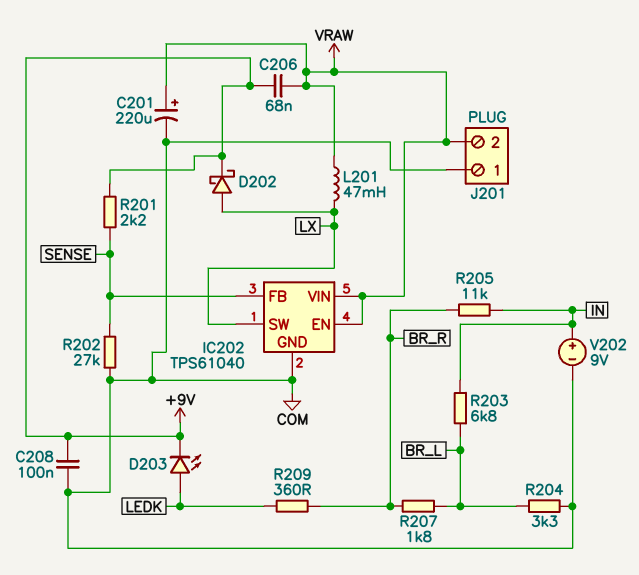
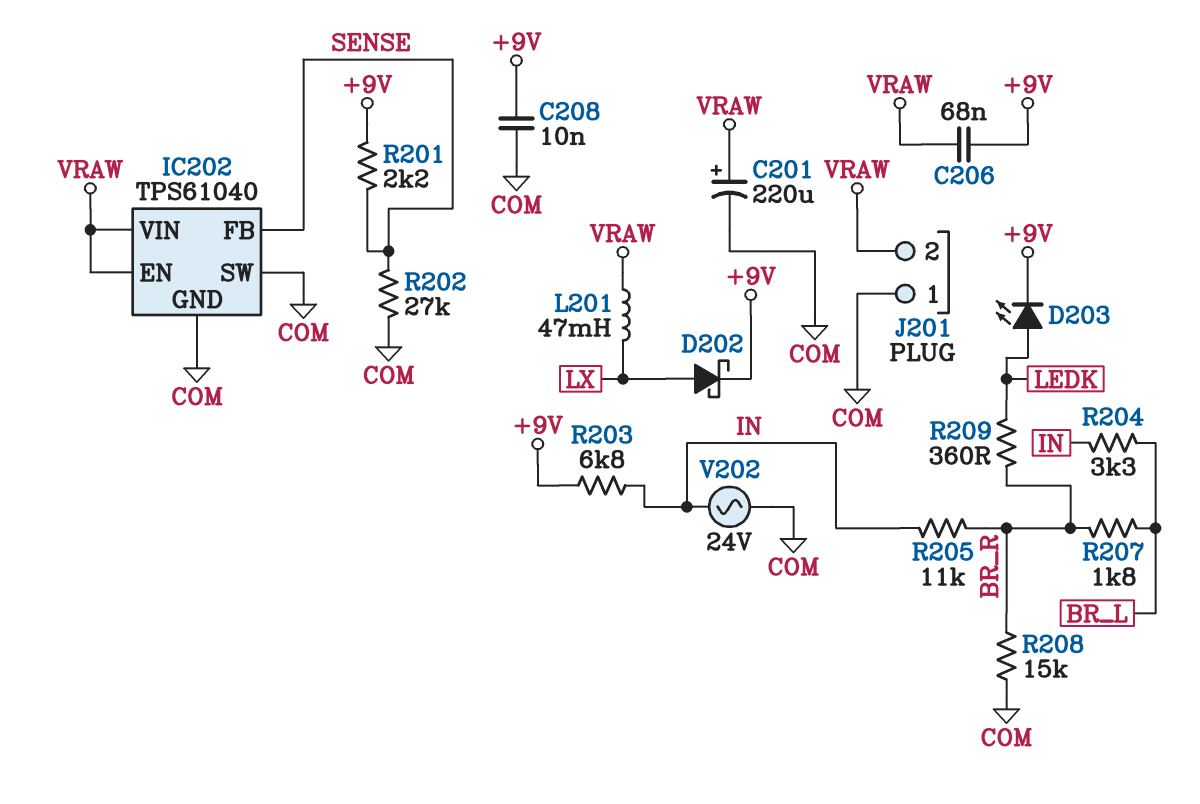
C208: 100nF (+9V, COM) -> 10nF (+9V, COM)
IC202 pin SW: LX -> COM
R203: 6.8k (BR_L, IN) -> 6.8k (+9V, IN)
R204: 3.3k (BR_L, COM) -> 3.3k (BR_L, IN)
R208: none -> 15k (BR_R, COM)
V202: 9V (plus IN, minus COM) -> AC 24V (COM, IN)

